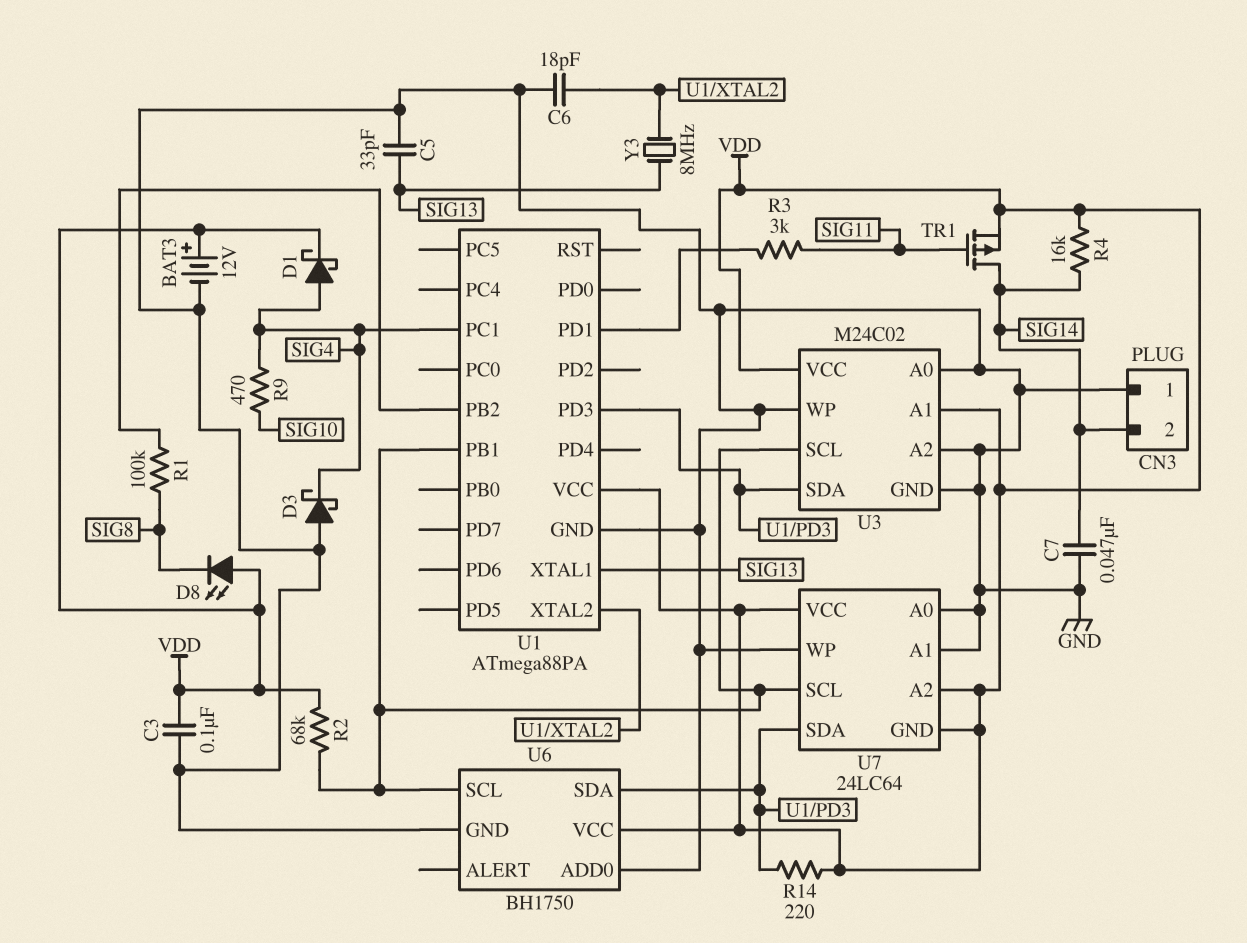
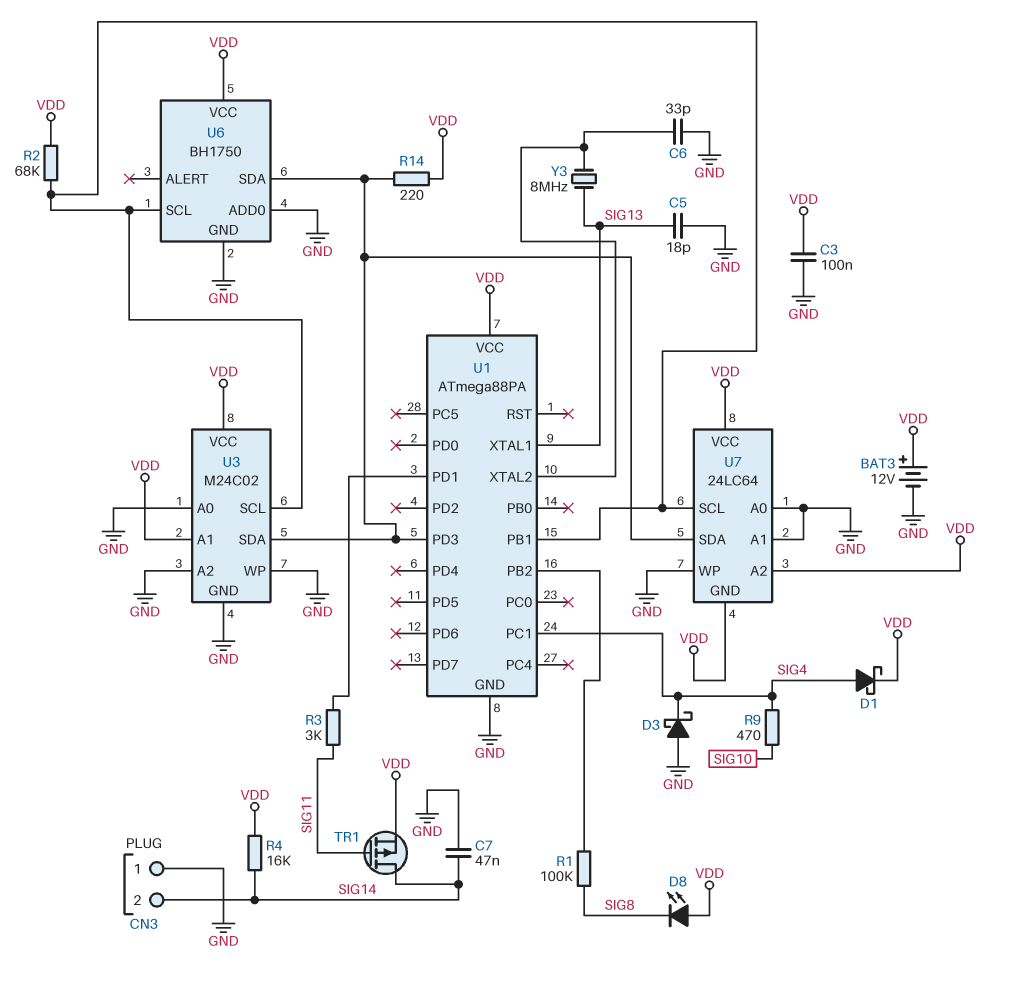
C5: 33pF (GND, SIG13) -> 18pF (GND, SIG13)
C6: 18pF (GND, U1/XTAL2) -> 33pF (GND, U1/XTAL2)

